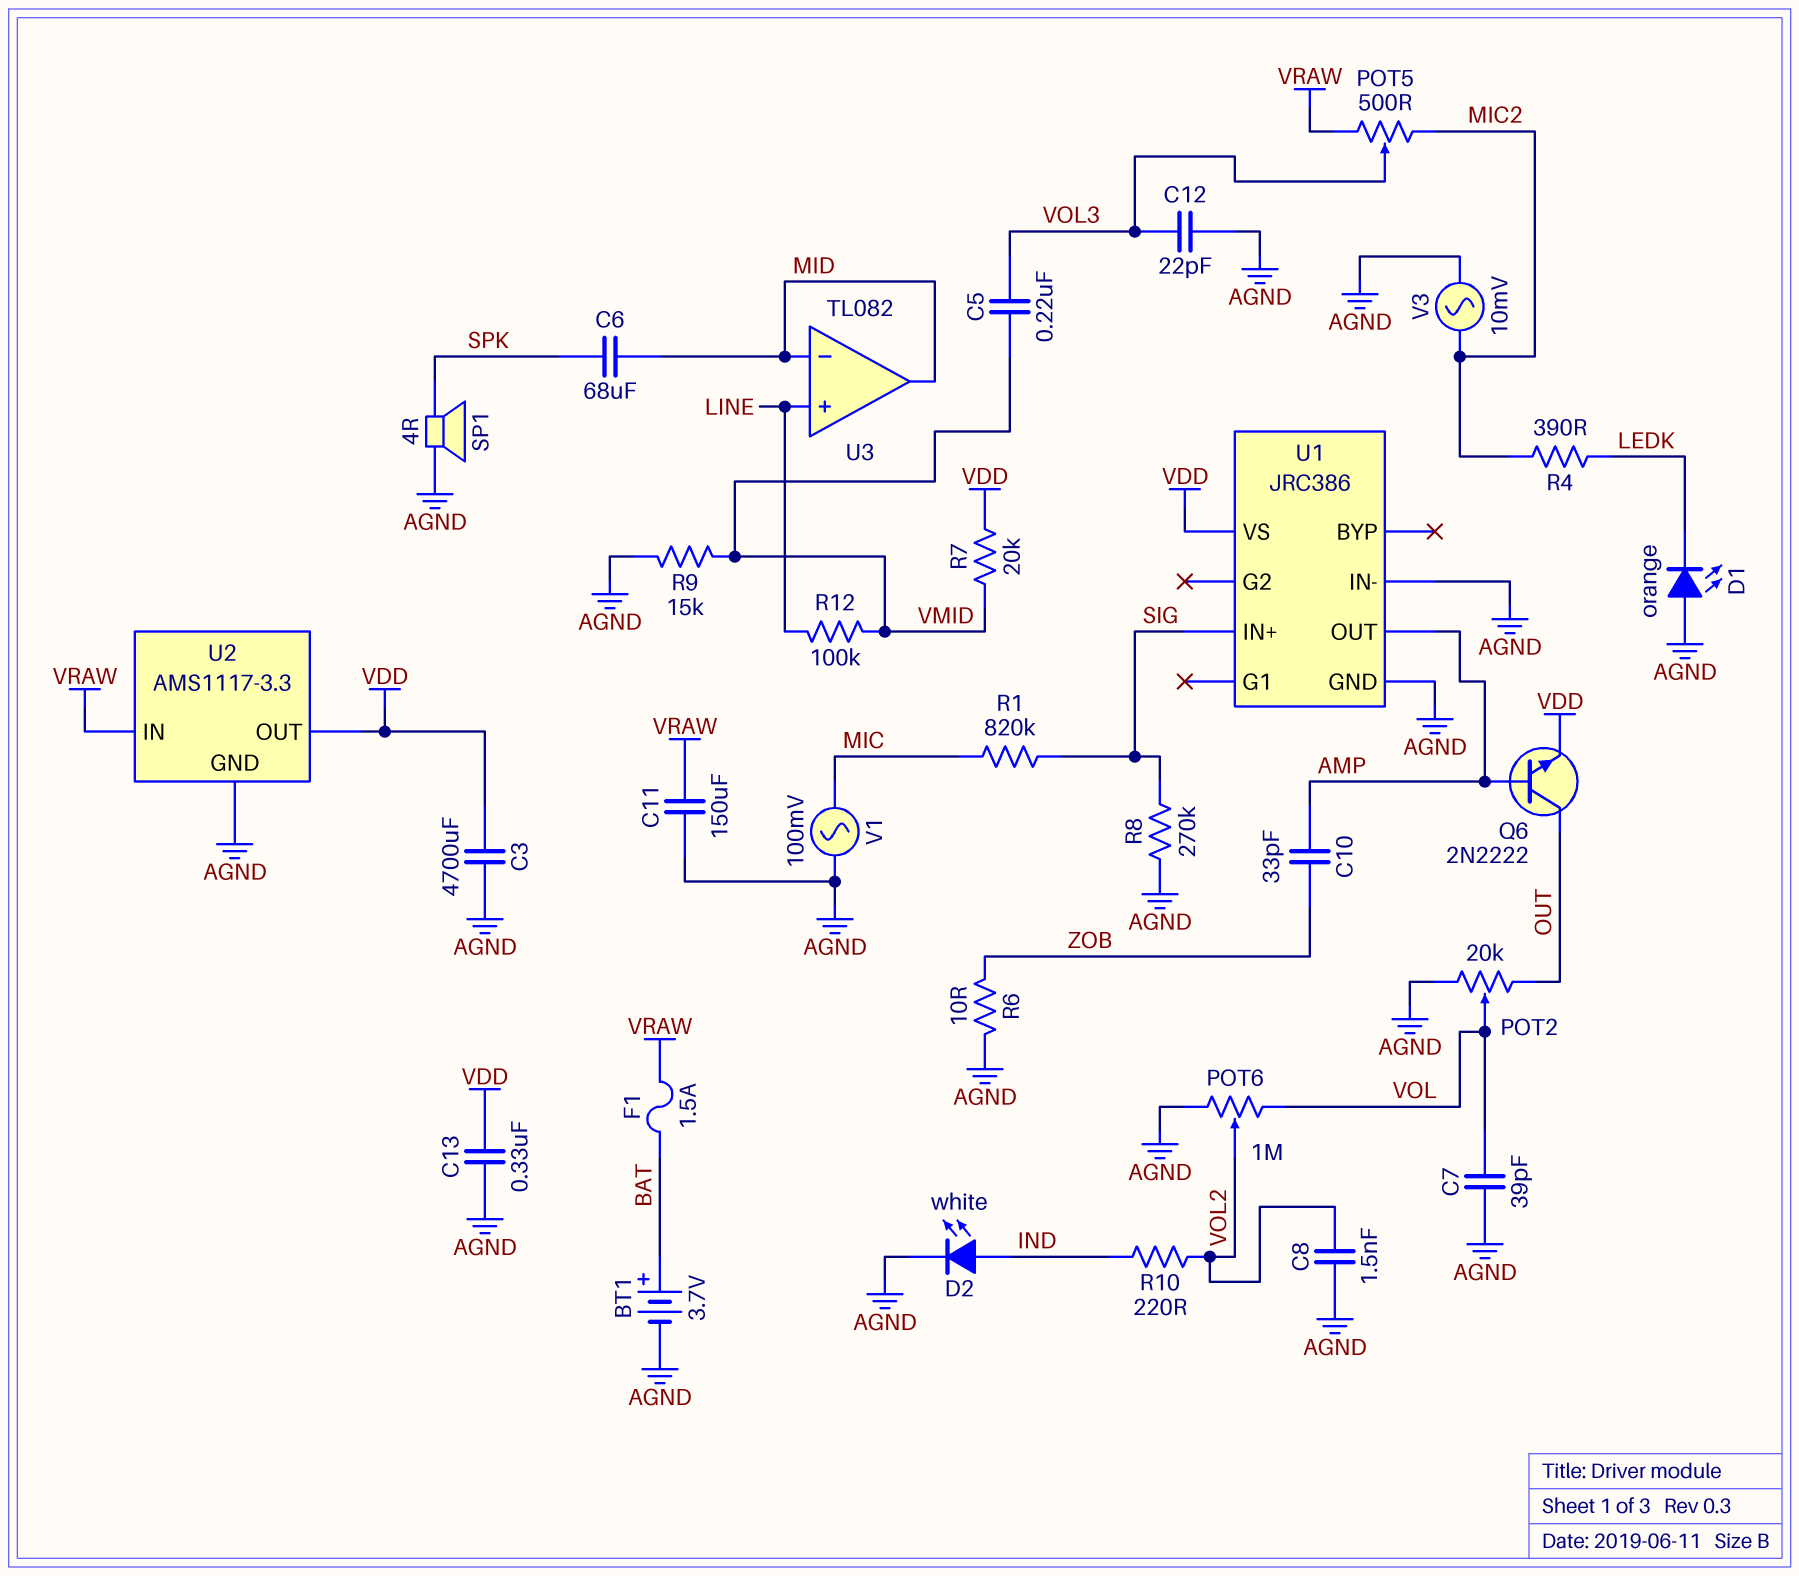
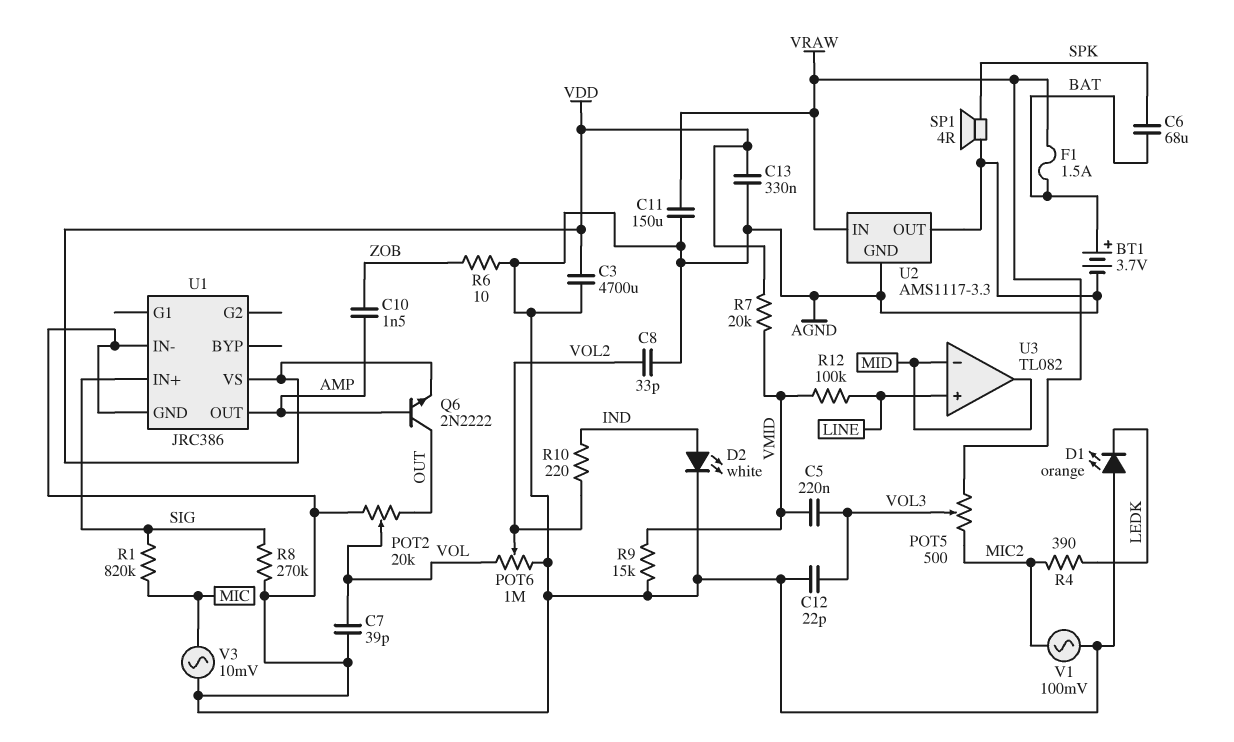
C6: 68uF (MID, SPK) -> 68uF (BAT, SPK)
C8: 1.5nF (AGND, VOL2) -> 33pF (AGND, VOL2)
C10: 33pF (AMP, ZOB) -> 1.5nF (AMP, ZOB)
U2 pin OUT: VDD -> AGND
V1: AC 100mV (AGND, MIC) -> AC 100mV (AGND, MIC2)
V3: AC 10mV (AGND, MIC2) -> AC 10mV (AGND, MIC)

